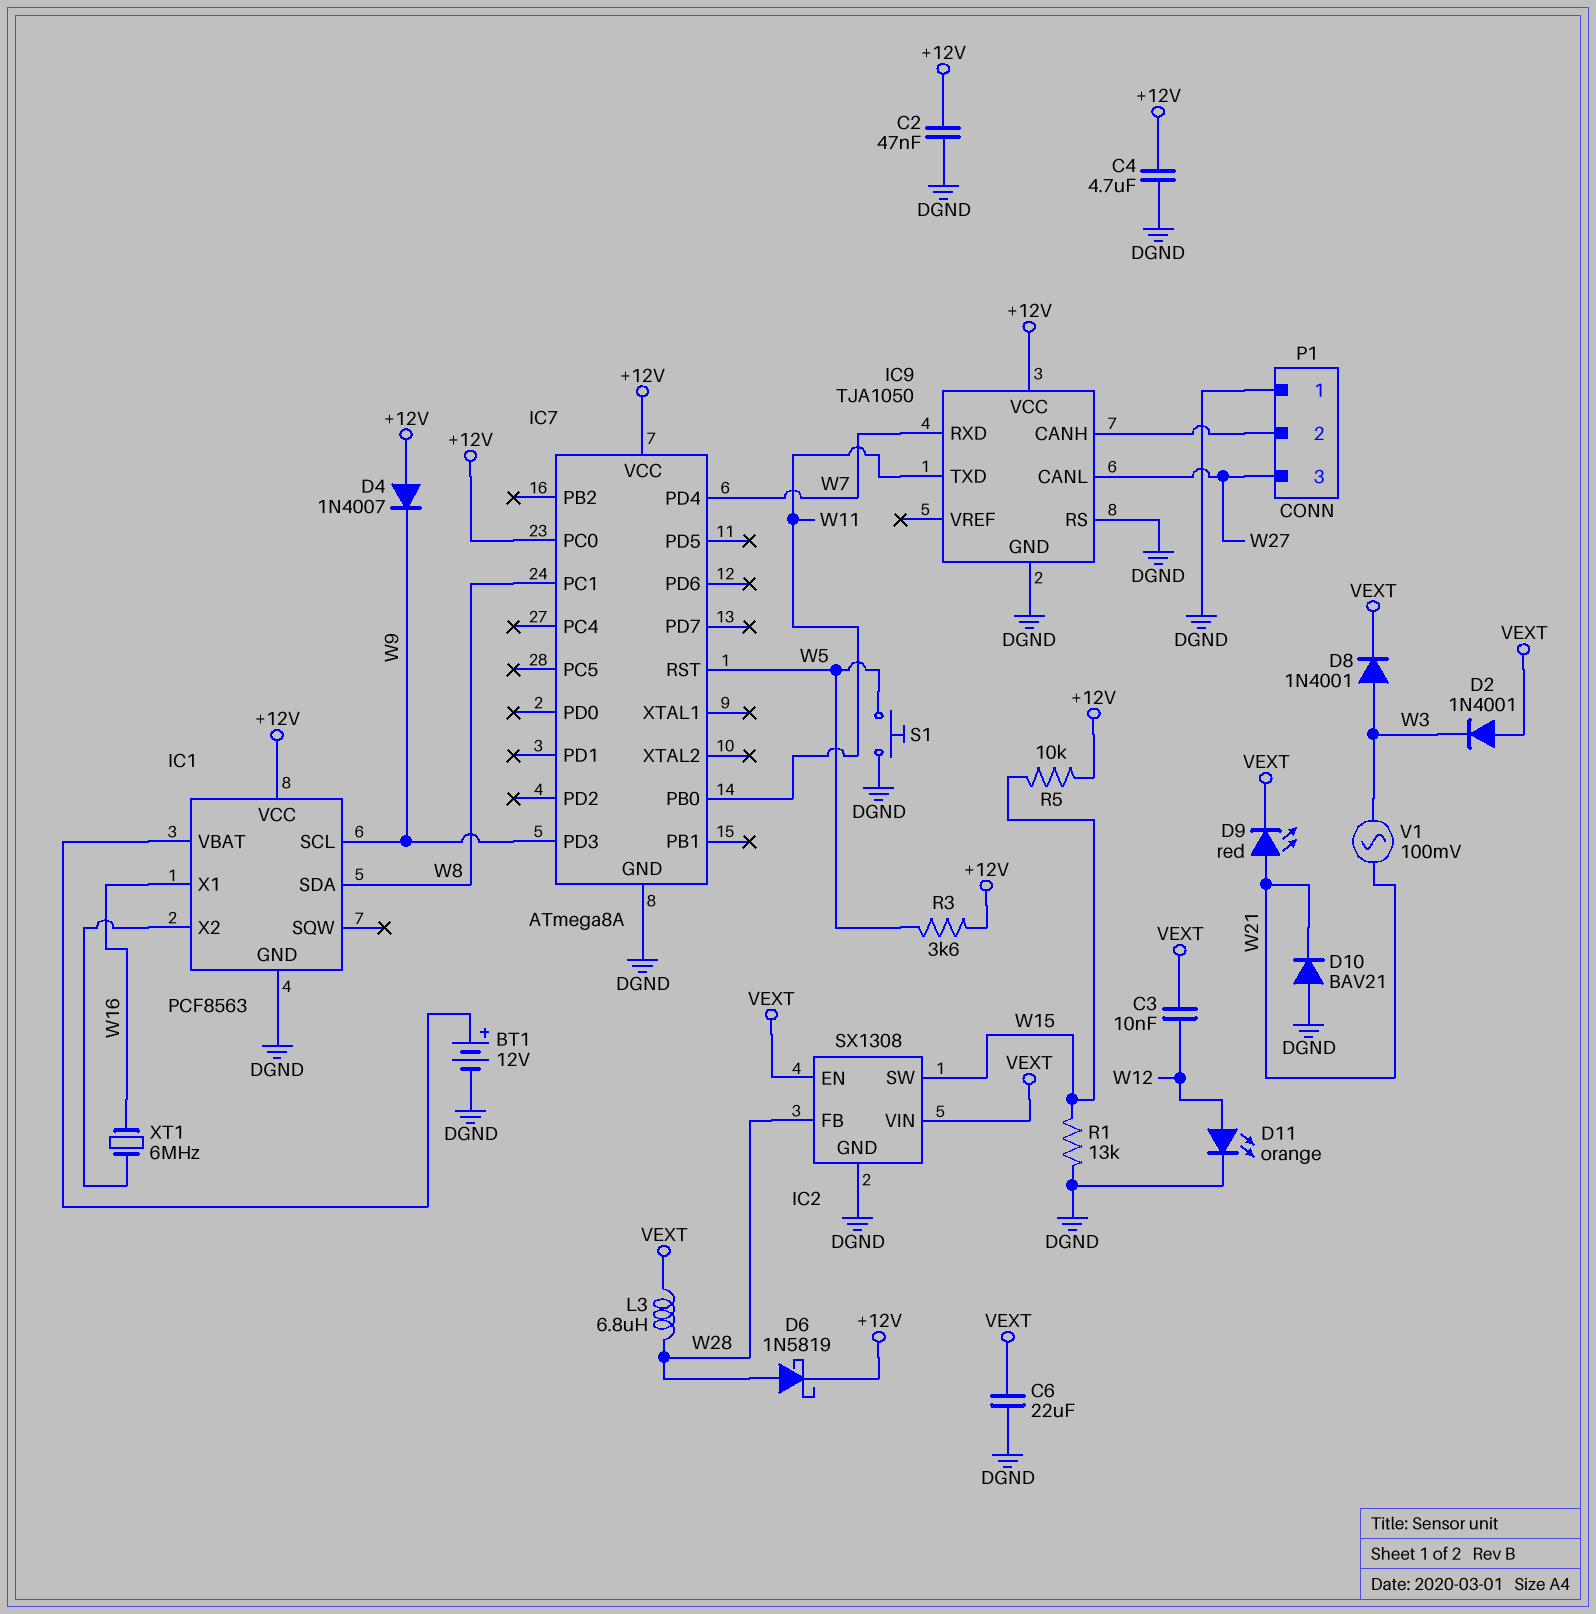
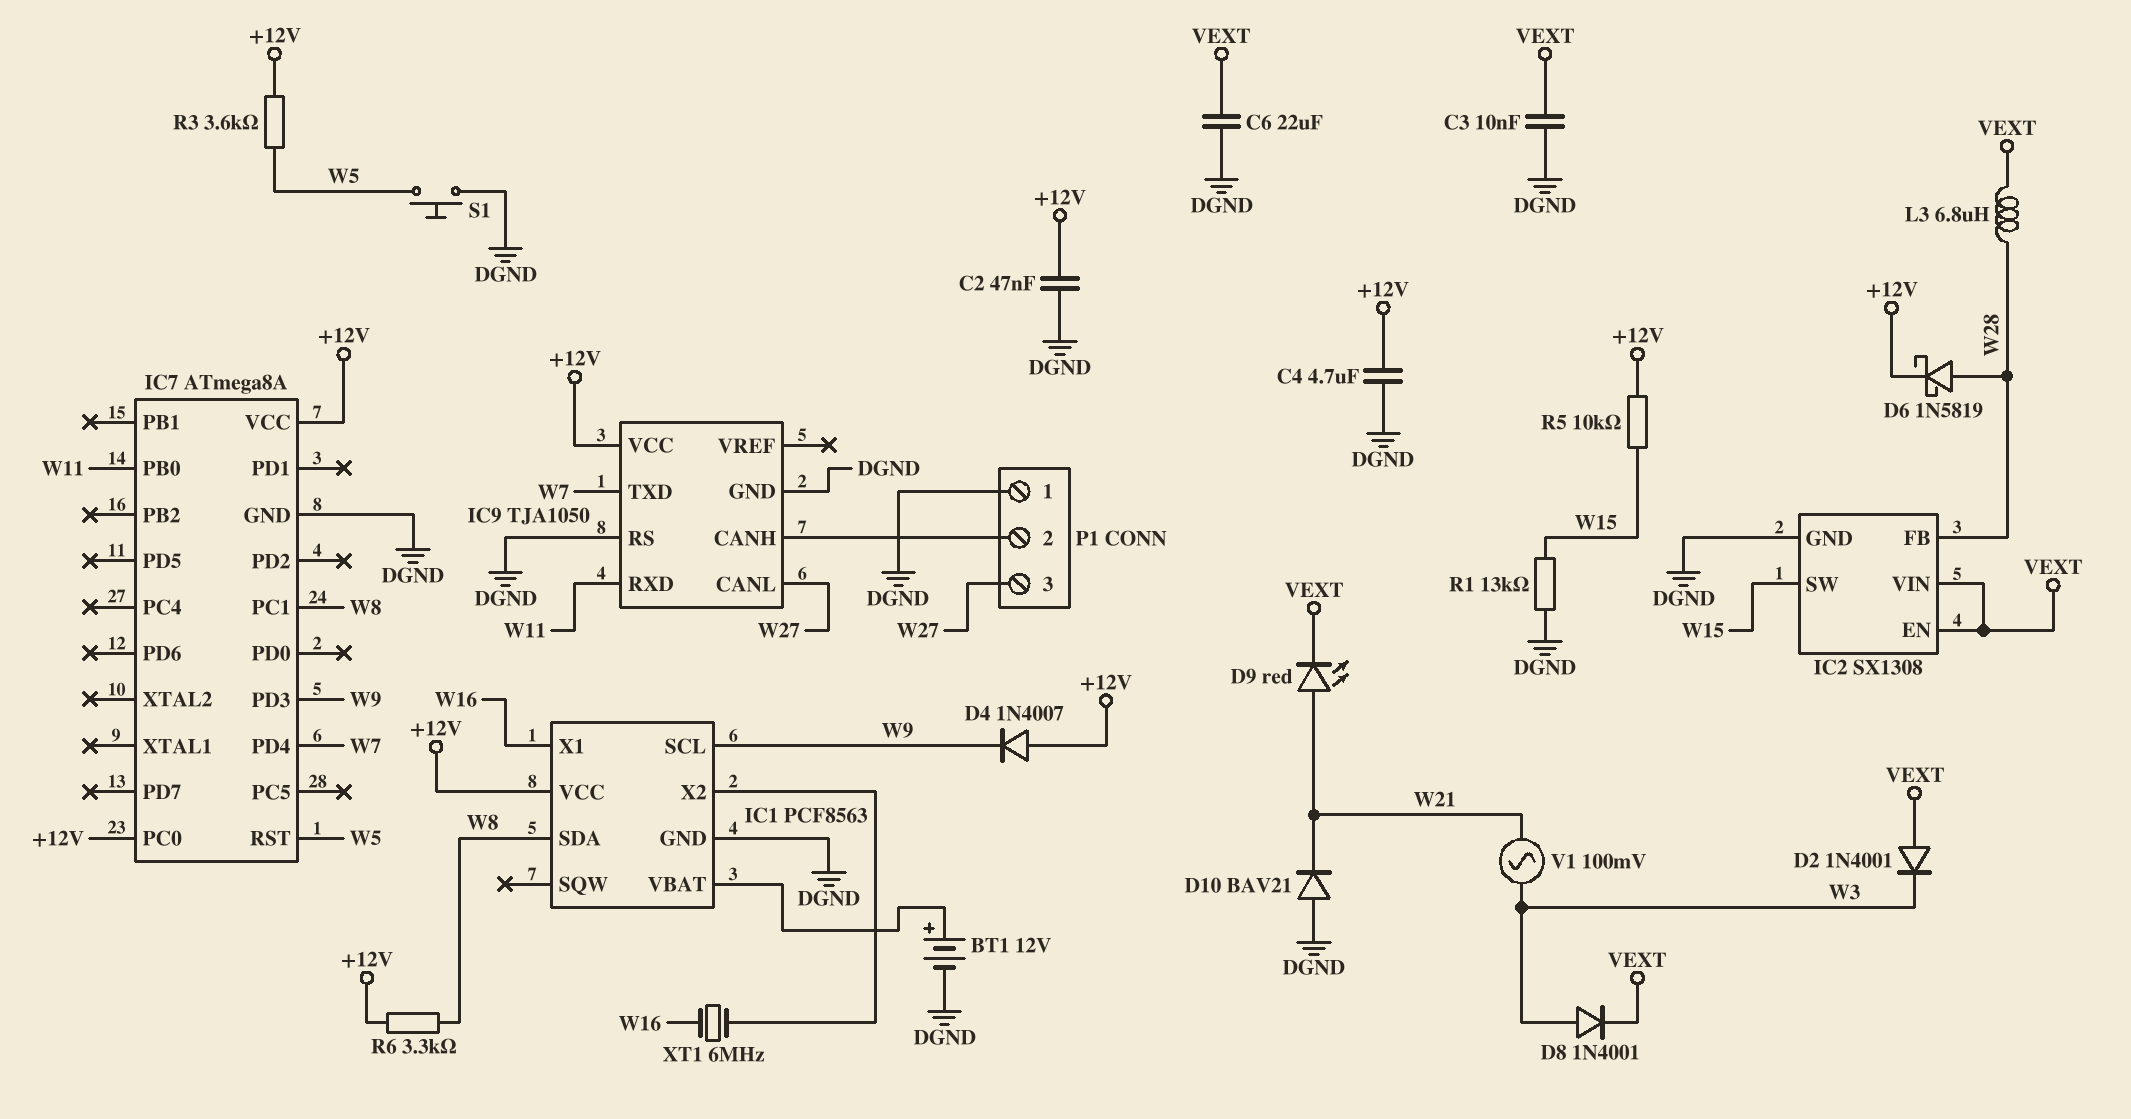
C3: 10nF (VEXT, W12) -> 10nF (DGND, VEXT)
D11: LED orange (A W12, K DGND) -> none
IC9 pin RXD: W7 -> W11
IC9 pin TXD: W11 -> W7
R6: none -> 3.3k (+12V, W8)

